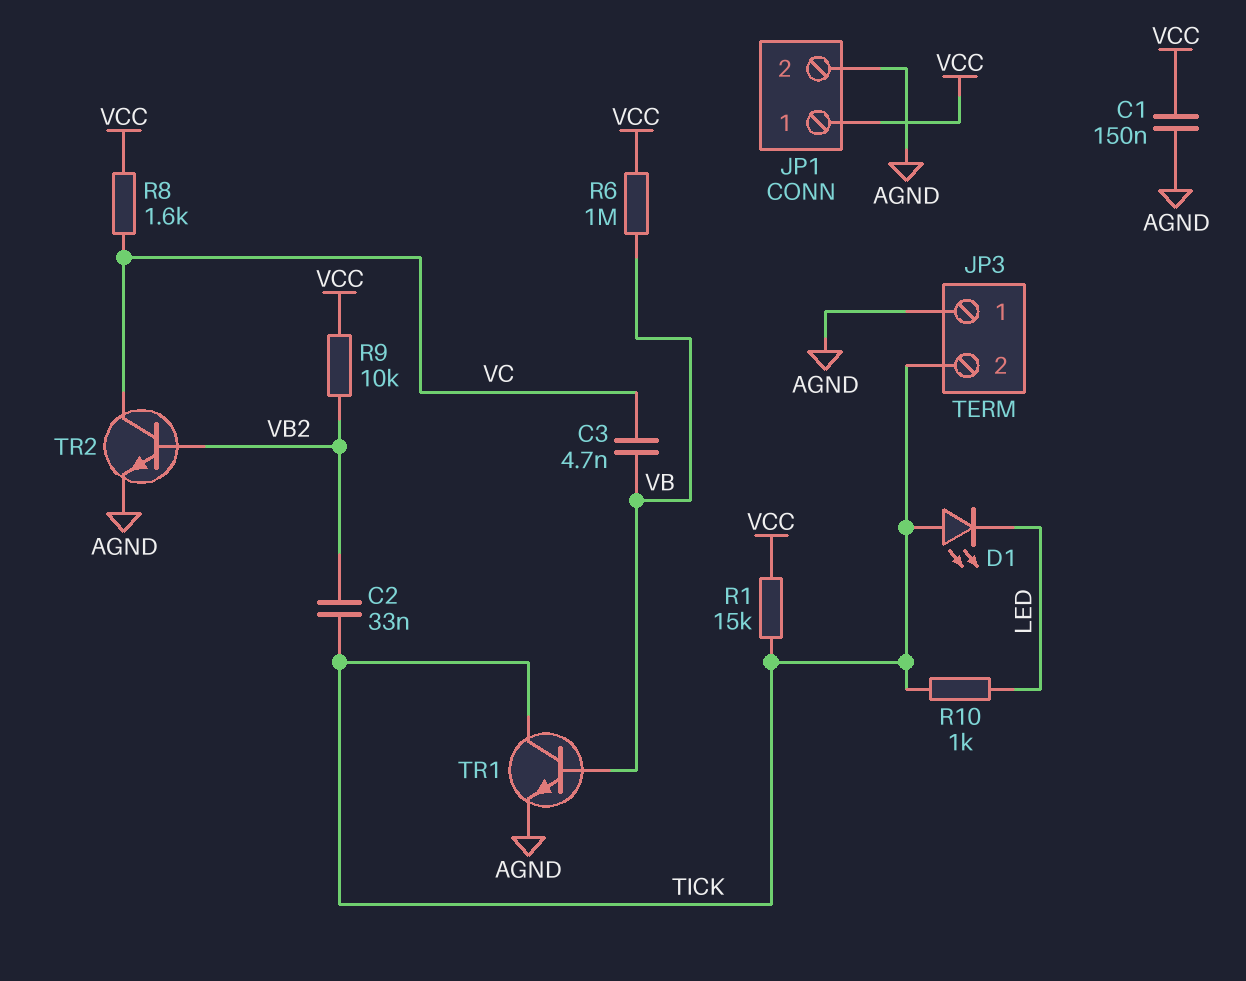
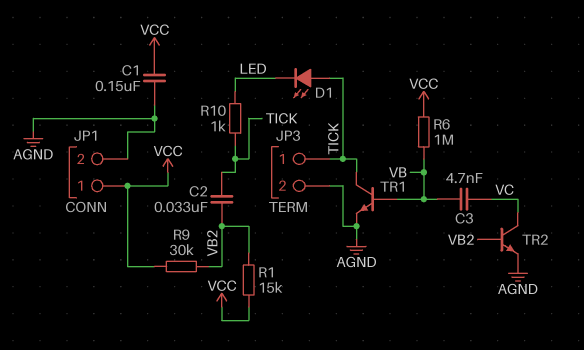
JP3 pin 1: AGND -> TICK
JP3 pin 2: TICK -> AGND
R1: 15k (TICK, VCC) -> 15k (VB2, VCC)
R8: 1.6k (VC, VCC) -> none
R9: 10k (VB2, VCC) -> 30k (VB2, VCC)

